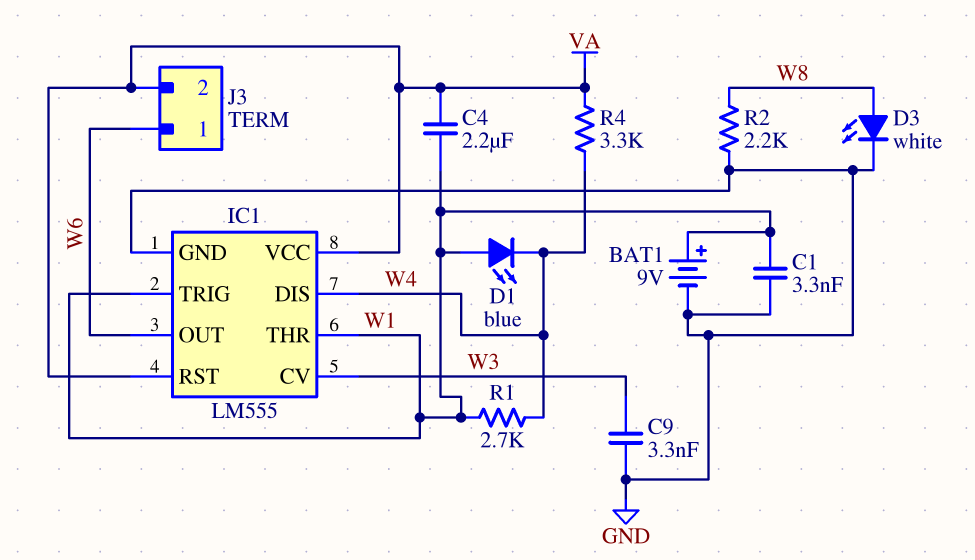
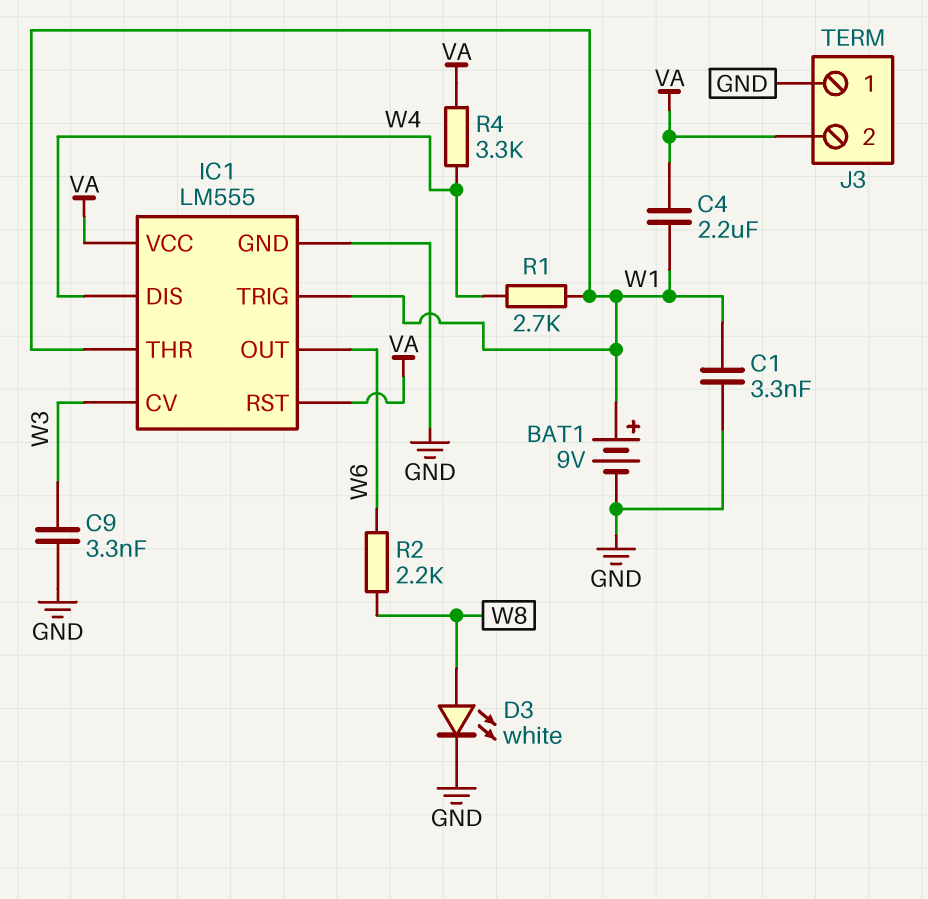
D1: LED blue (A W1, K W4) -> none
J3 pin 1: W6 -> GND
R2: 2.2k (GND, W8) -> 2.2k (W6, W8)

